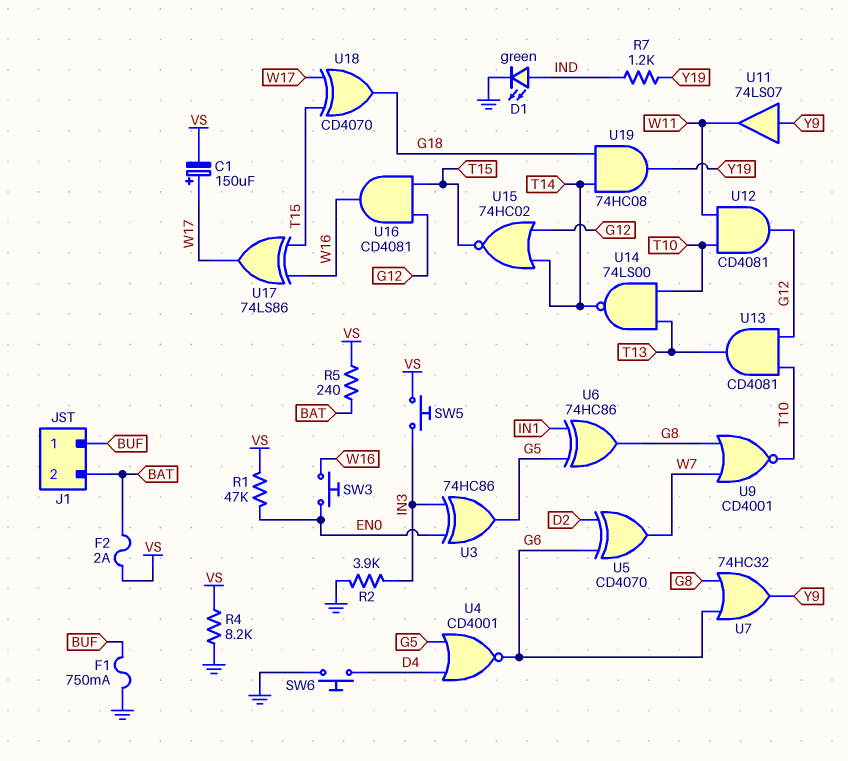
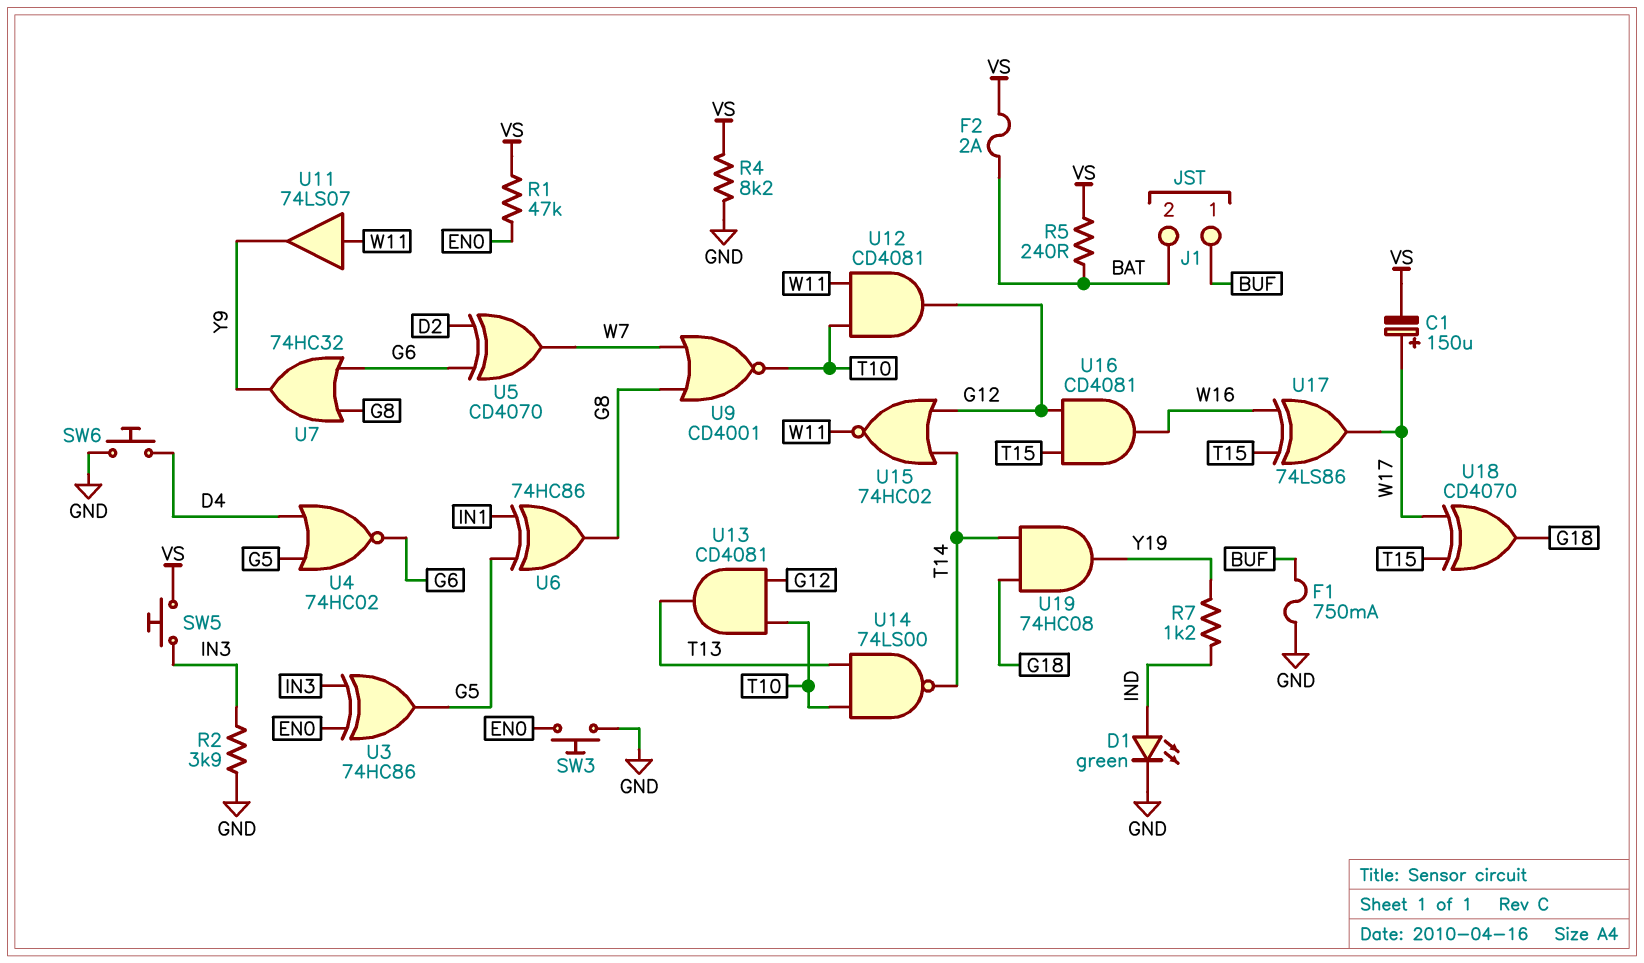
SW3: button (EN0, W16) -> button (EN0, GND)
U4: NOR CD4001 (in D4, in G5, out G6) -> NOR 74HC02 (in D4, in G5, out G6)
U11: buffer 74LS07 (in Y9, out W11) -> buffer 74LS07 (in W11, out Y9)
U15: NOR 74HC02 (in G12, in T14, out T15) -> NOR 74HC02 (in G12, in T14, out W11)

